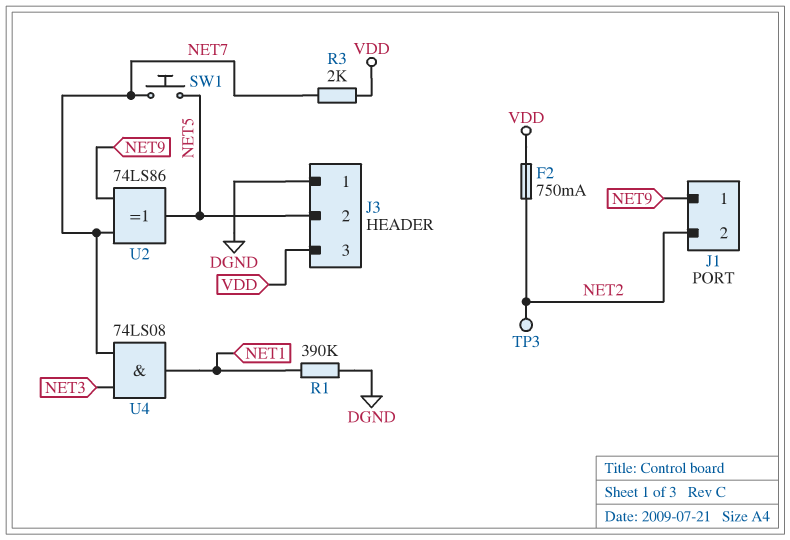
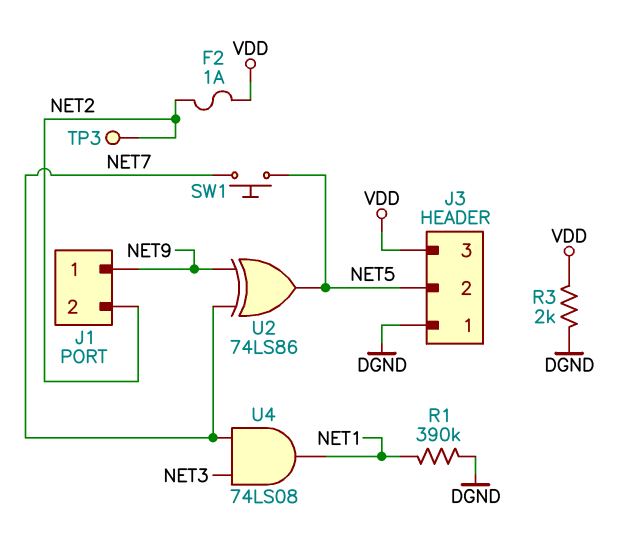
F2: 750mA (NET2, VDD) -> 1A (NET2, VDD)
R3: 2k (NET7, VDD) -> 2k (DGND, VDD)

